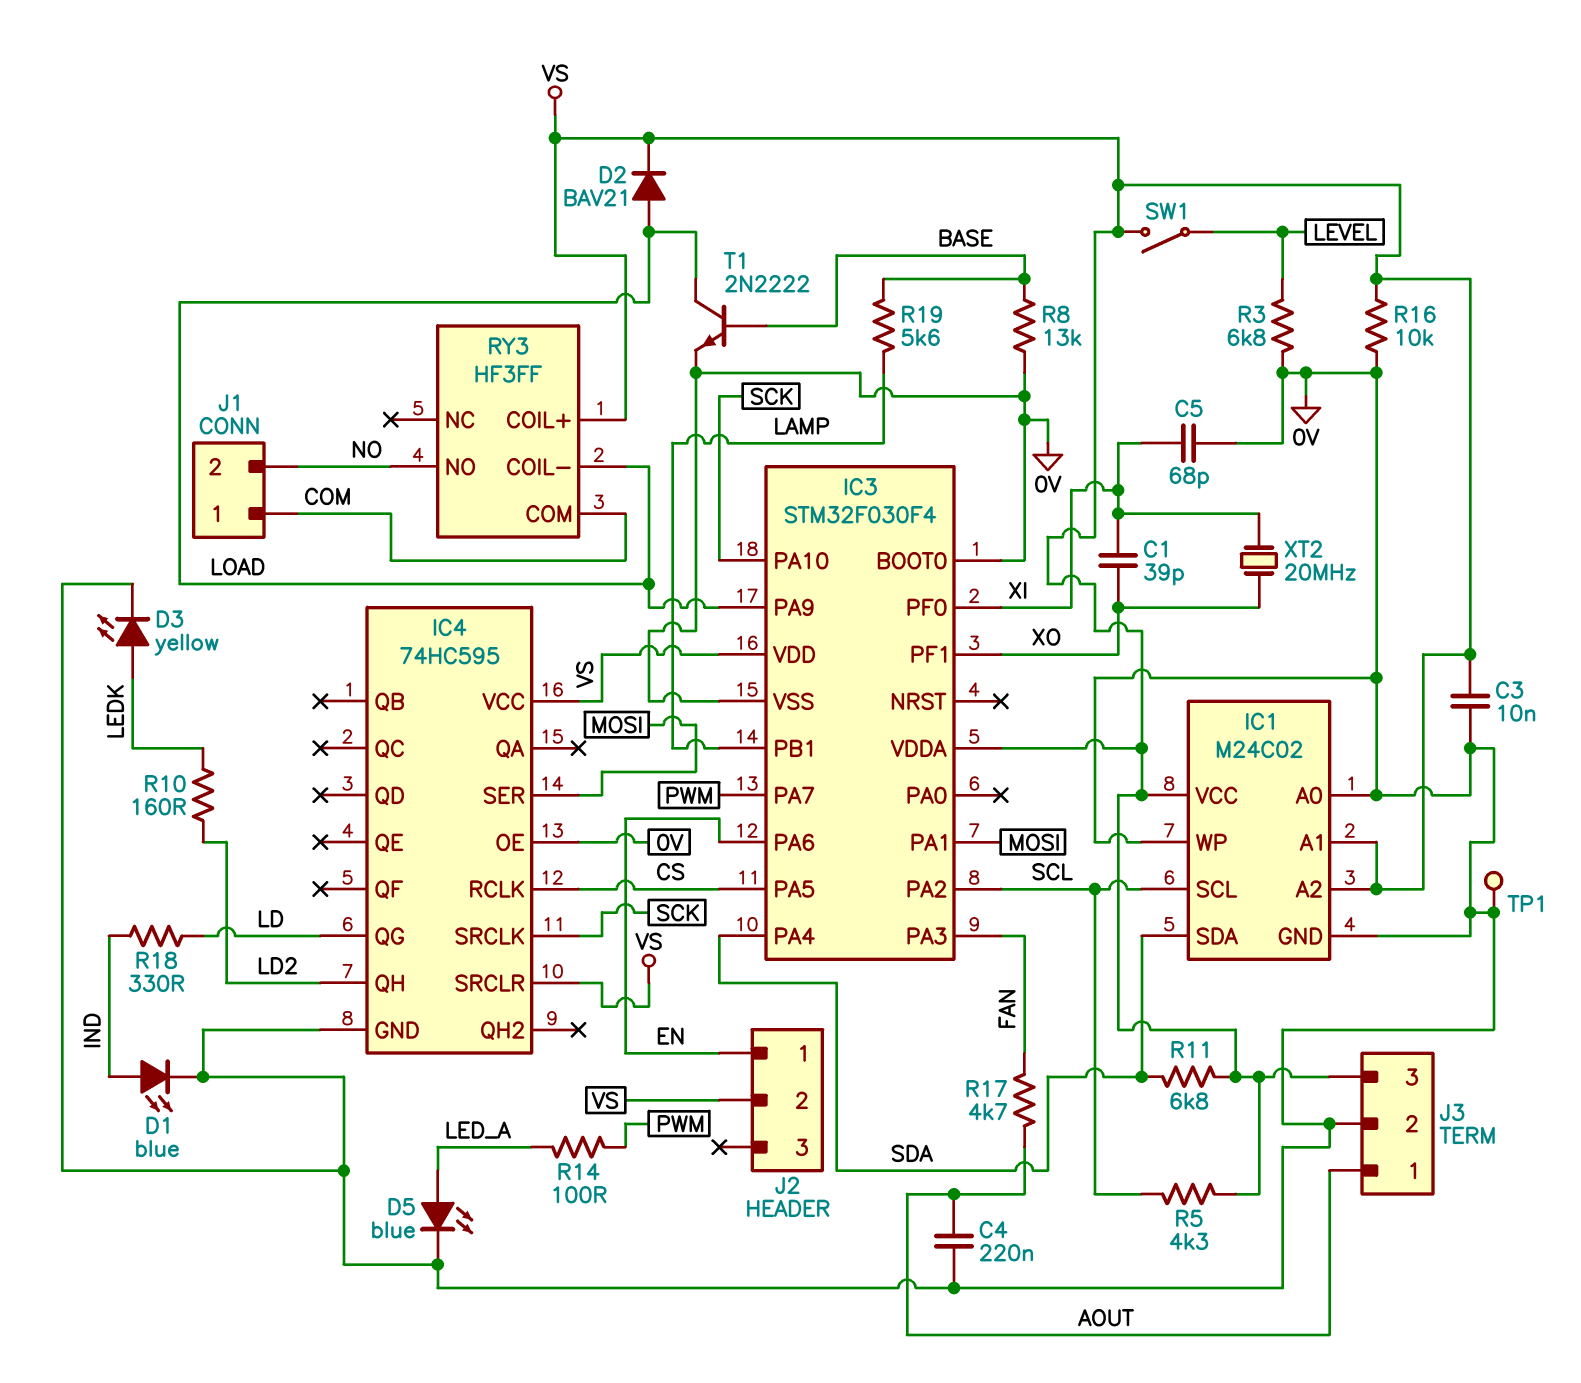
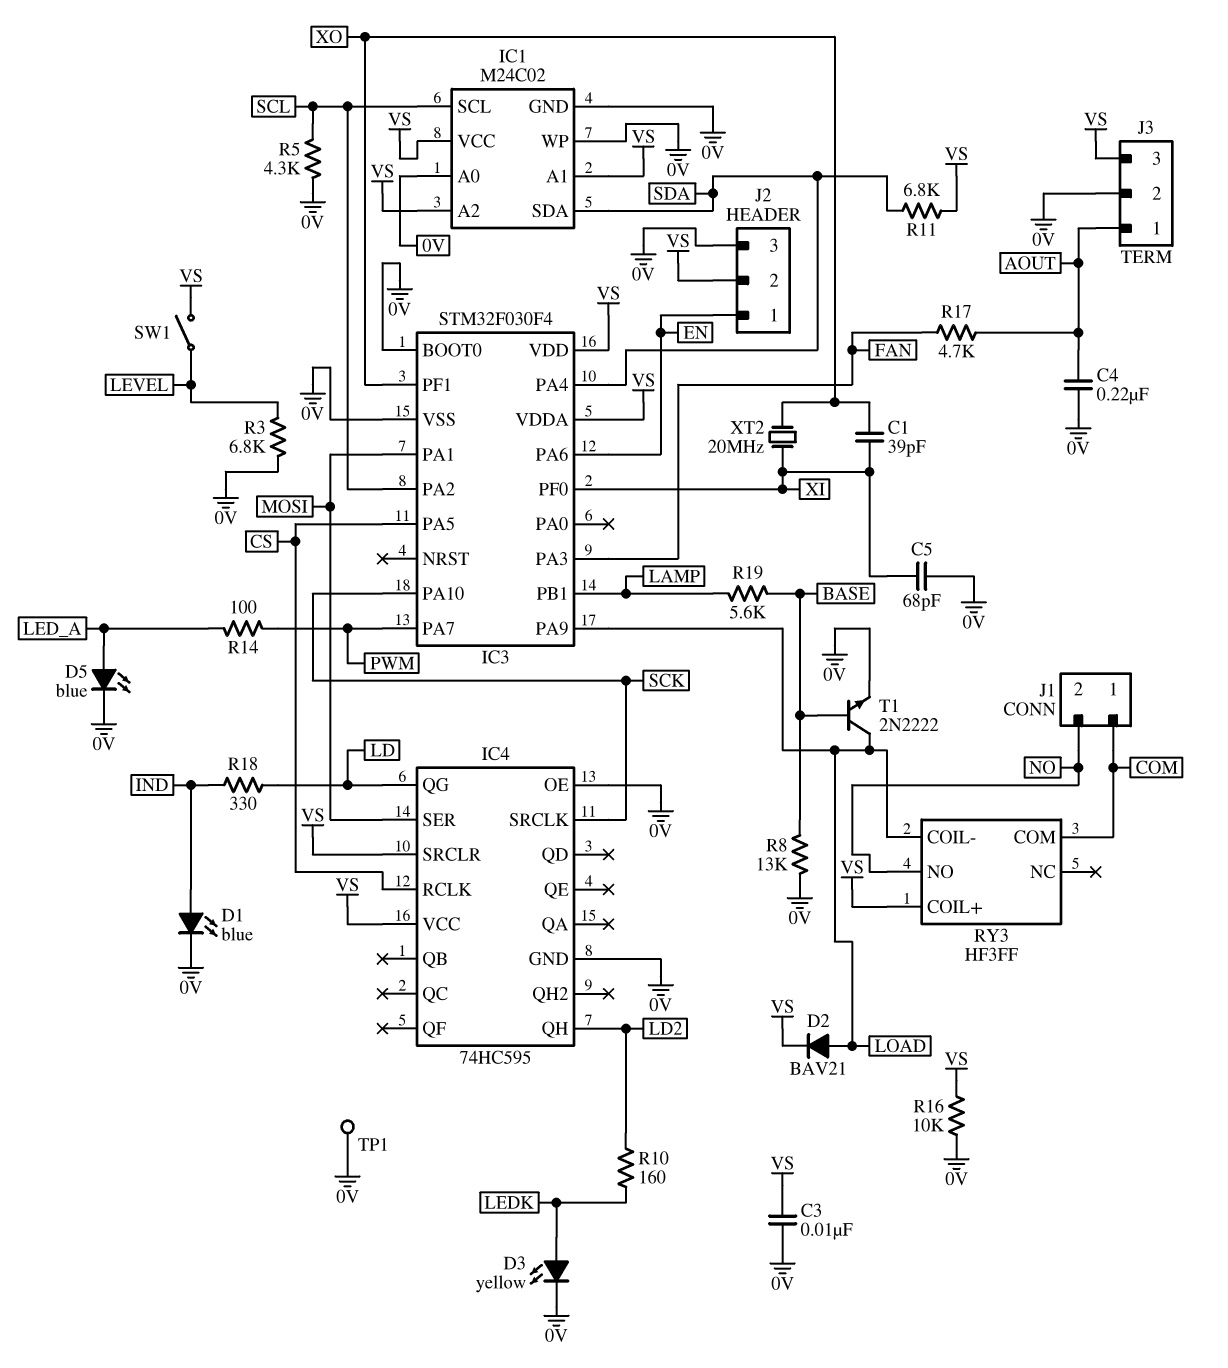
J2 pin 3: none -> 0V
R5: 4.3k (SCL, VS) -> 4.3k (0V, SCL)

